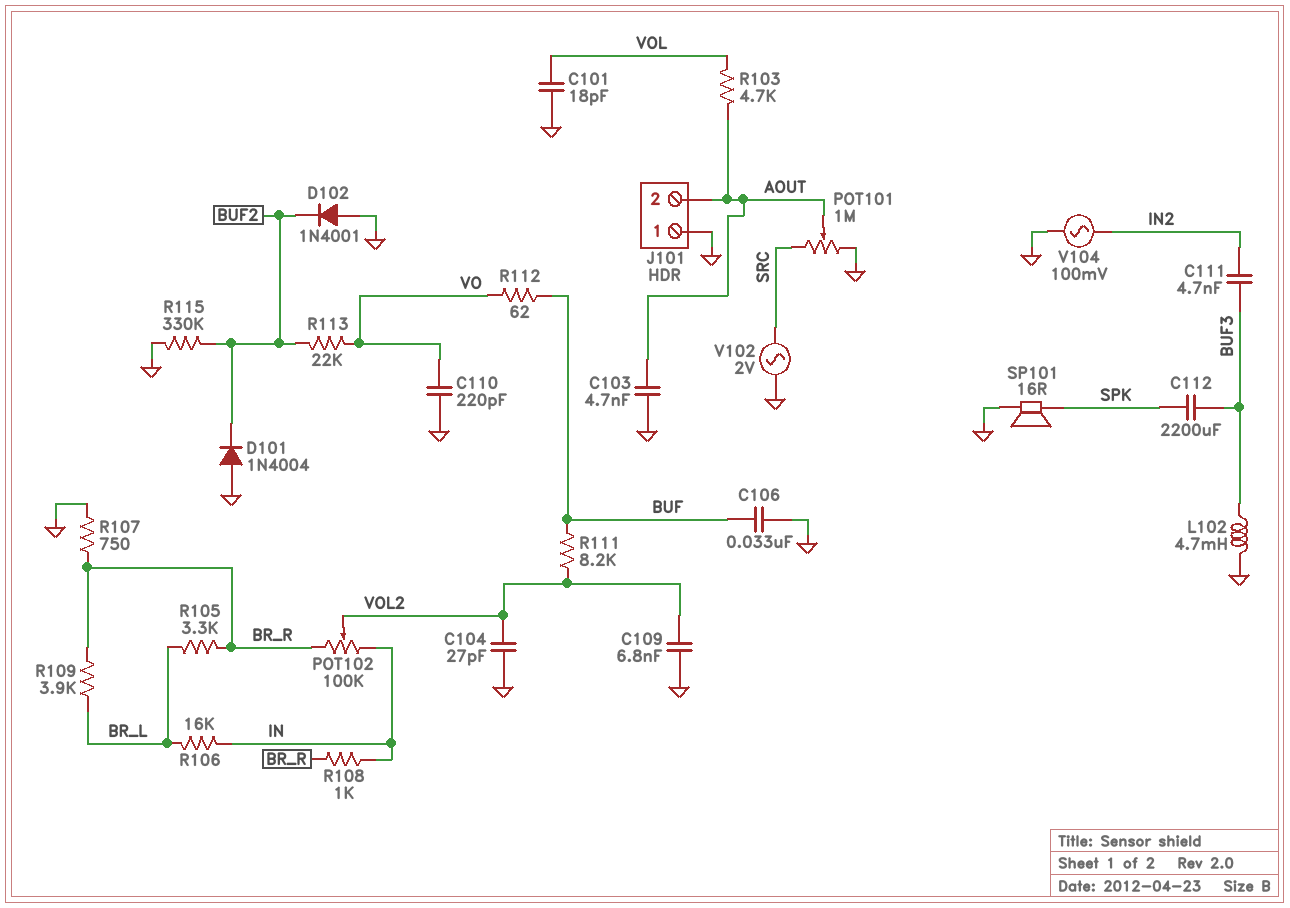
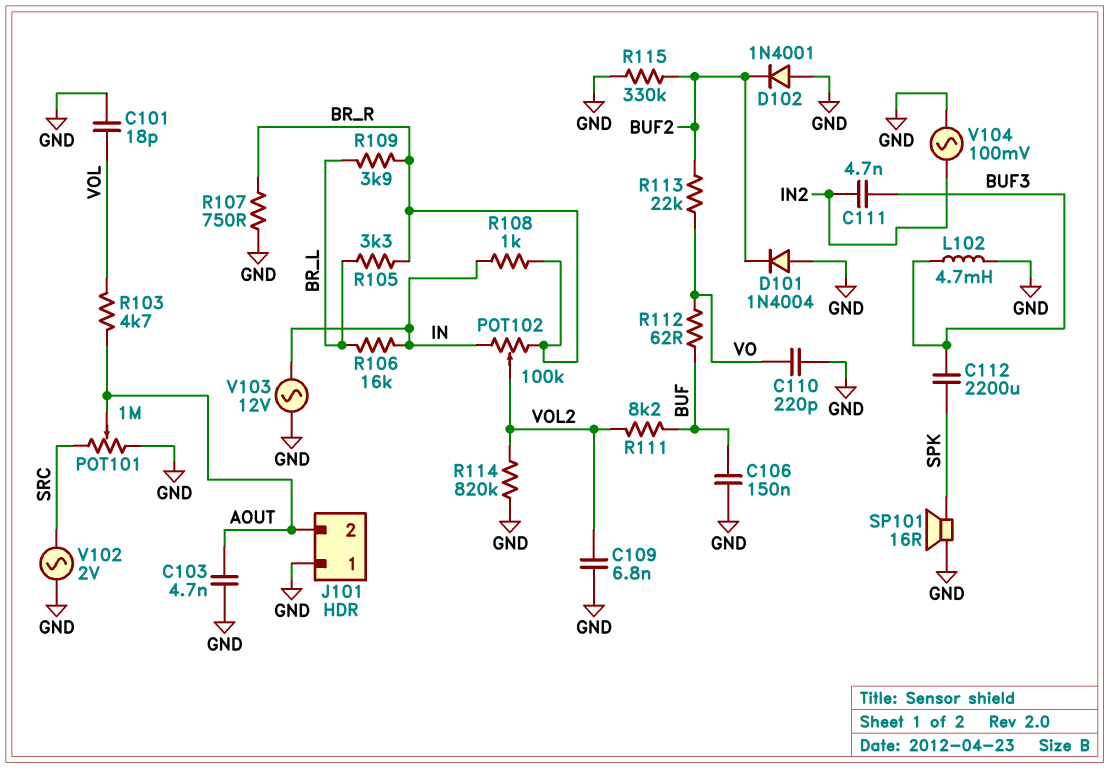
C104: 27pF (GND, VOL2) -> none
C106: 33nF (BUF, GND) -> 150nF (BUF, GND)
R114: none -> 820k (GND, VOL2)
V103: none -> AC 12V (GND, IN)

